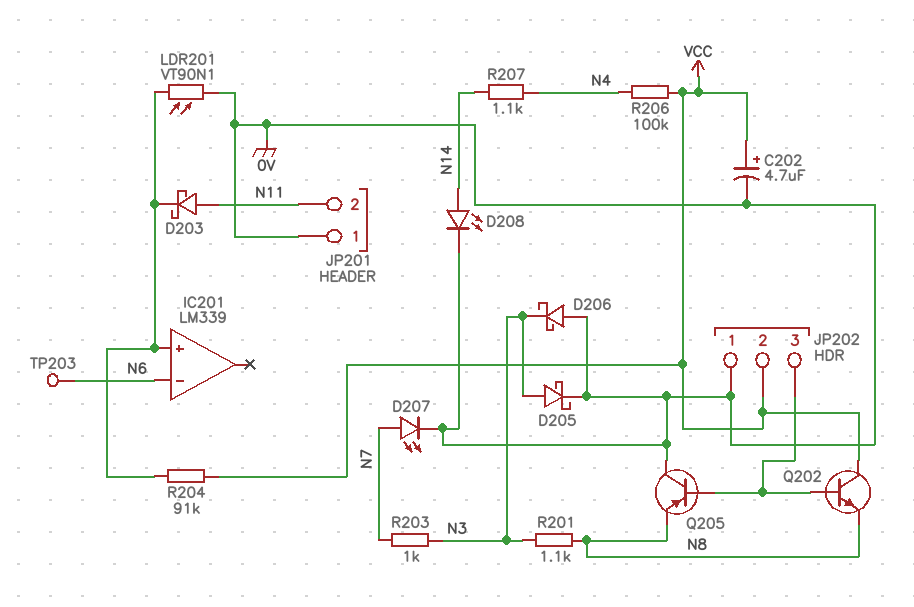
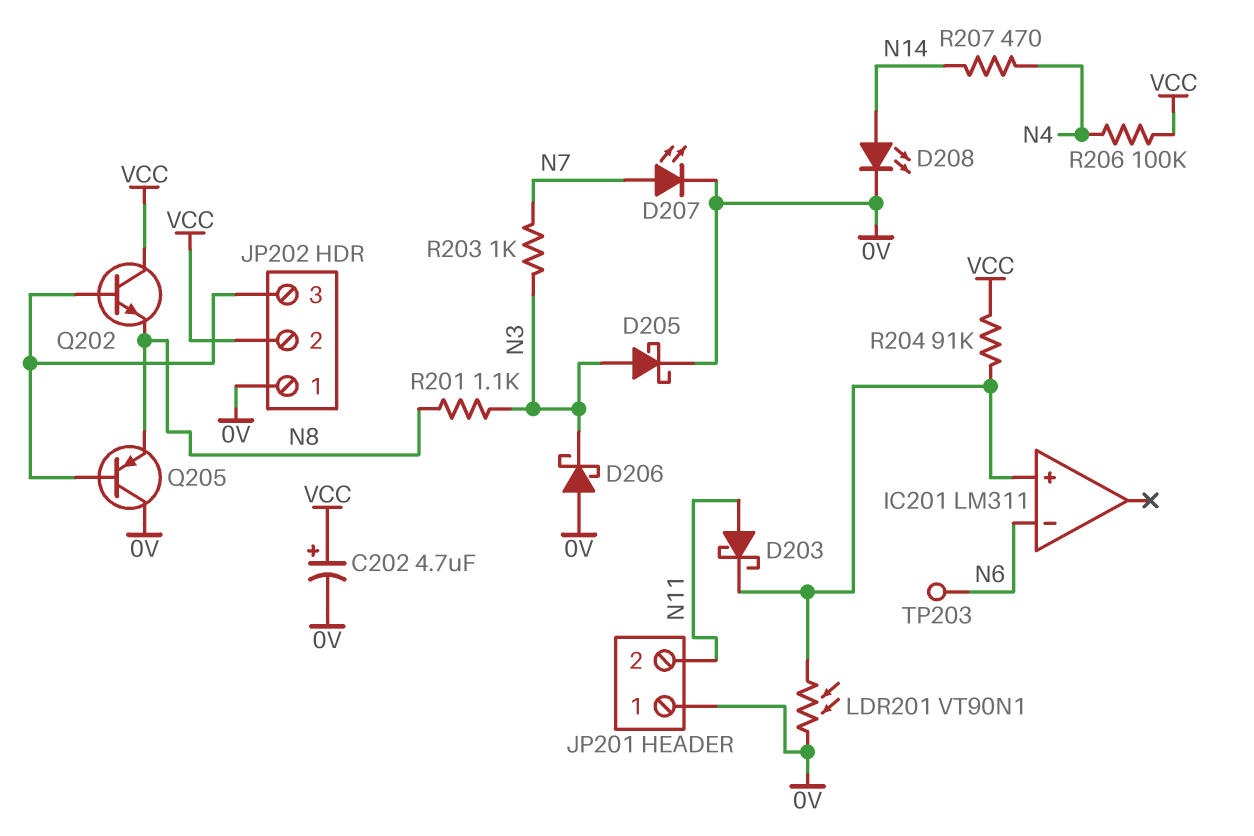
IC201: LM339 -> LM311
R207: 1.1k (N4, N14) -> 470 (N4, N14)

